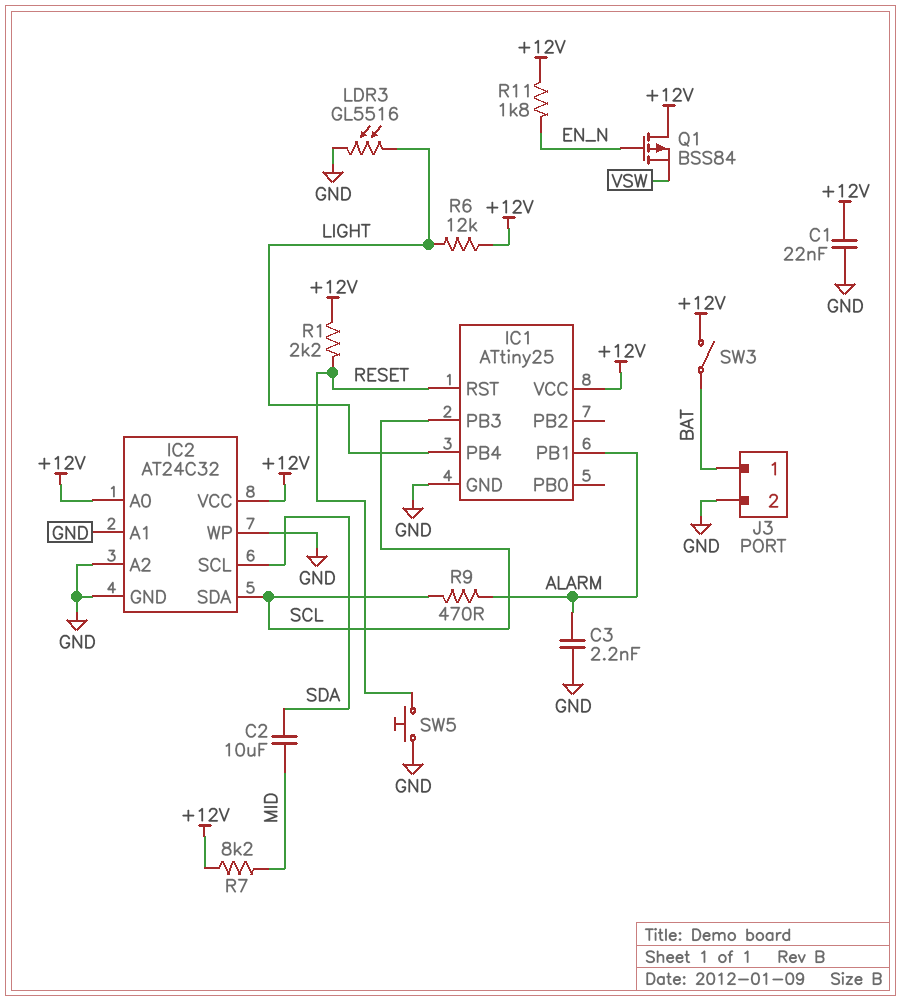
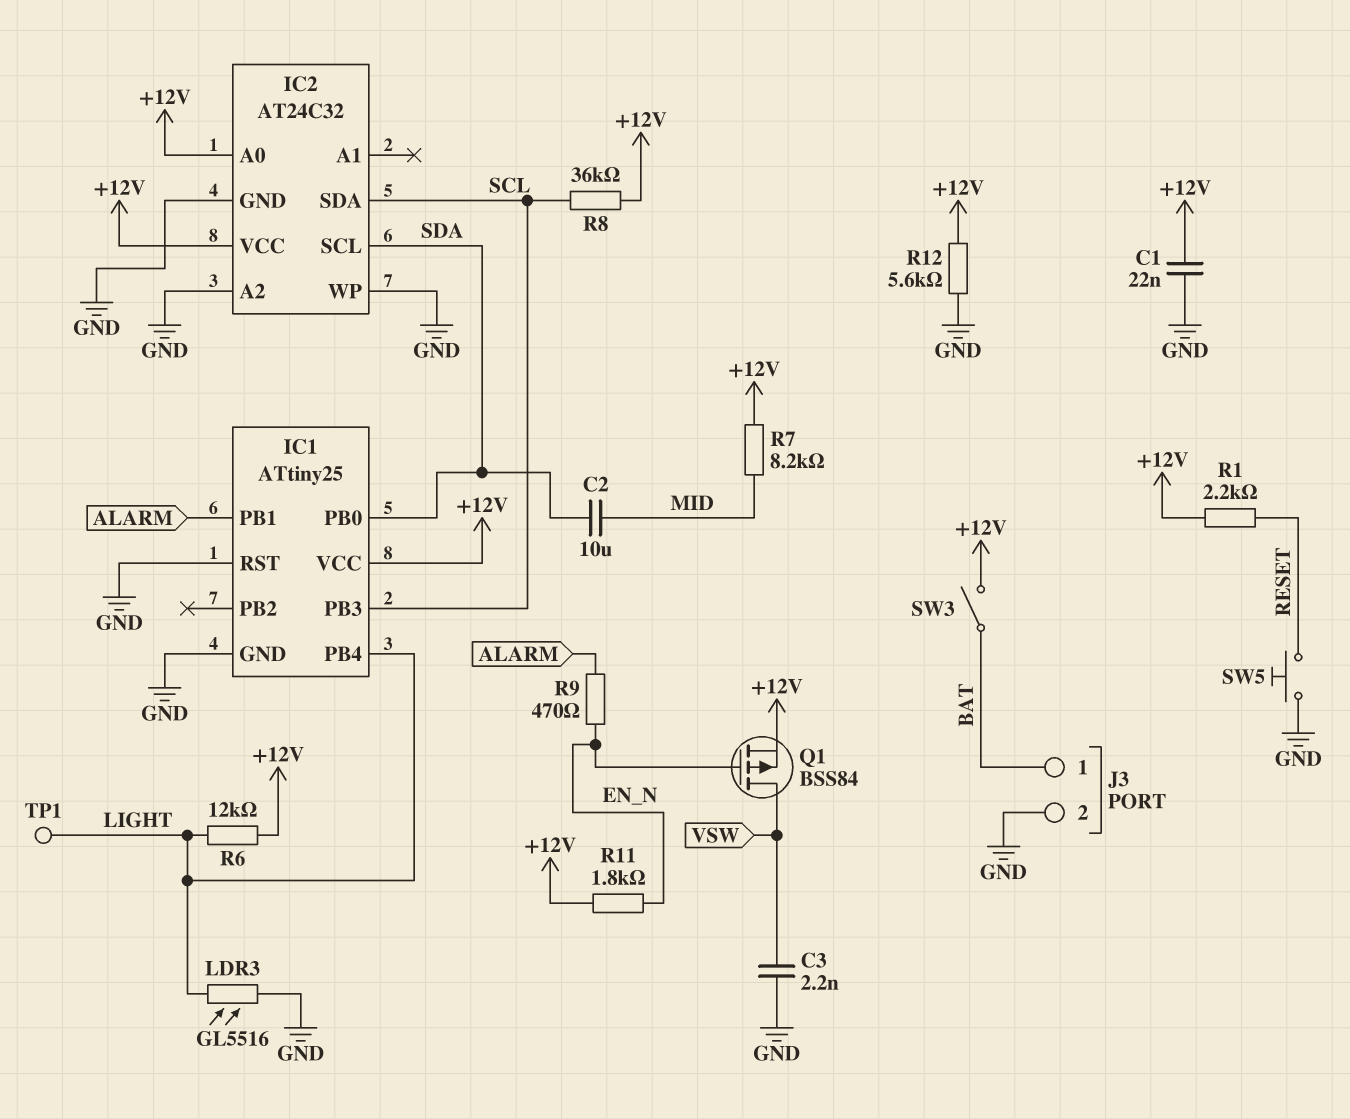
C3: 2.2nF (ALARM, GND) -> 2.2nF (GND, VSW)
IC1 pin PB0: none -> SDA
IC1 pin RST: RESET -> GND
IC2 pin A1: GND -> none
Q1: PMOS BSS84 (G EN_N, D +12V, S VSW) -> PMOS BSS84 (G EN_N, D VSW, S +12V)
R8: none -> 36k (+12V, SCL)
R9: 470 (ALARM, SCL) -> 470 (ALARM, EN_N)
R12: none -> 5.6k (+12V, GND)
TP1: none -> test point (LIGHT)

